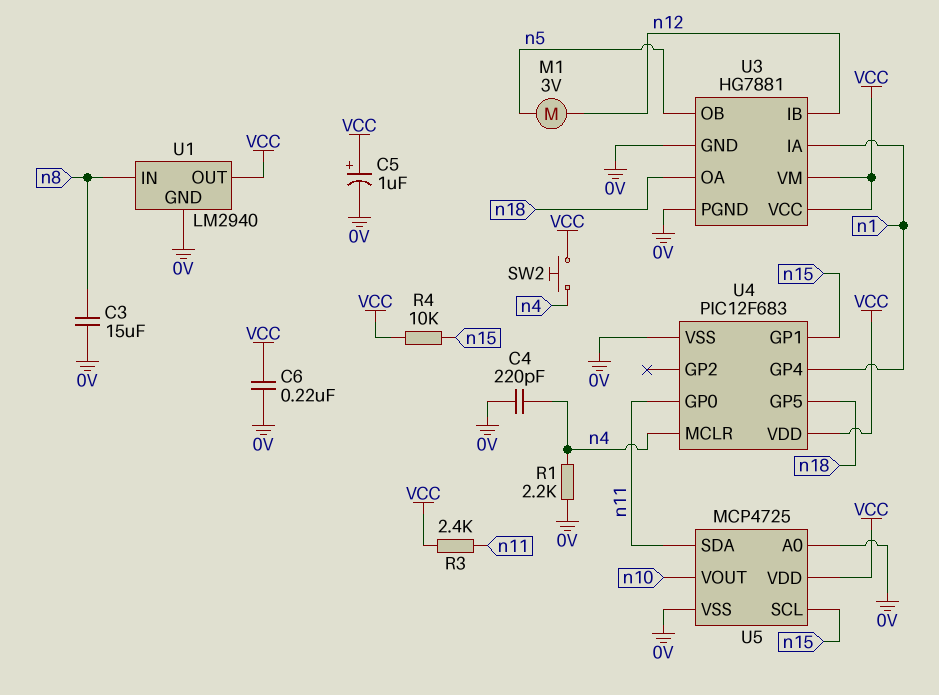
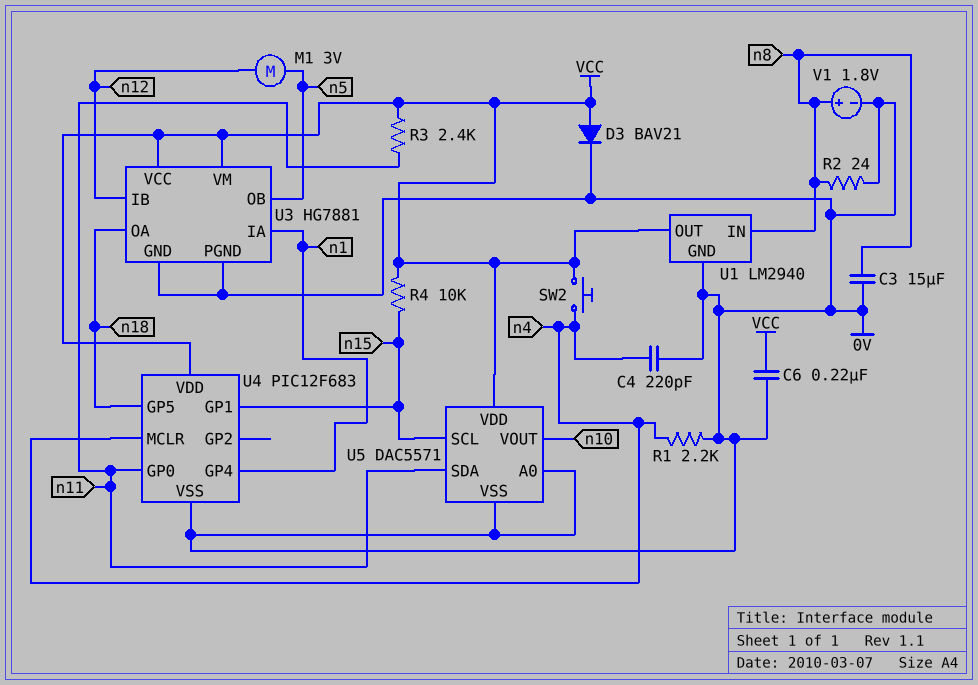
C5: 1uF (plus VCC, minus 0V) -> none
D3: none -> diode BAV21 (A VCC, K 0V)
R2: none -> 24 (0V, n8)
U5: MCP4725 -> DAC5571
V1: none -> 1.8V (plus n8, minus 0V)

